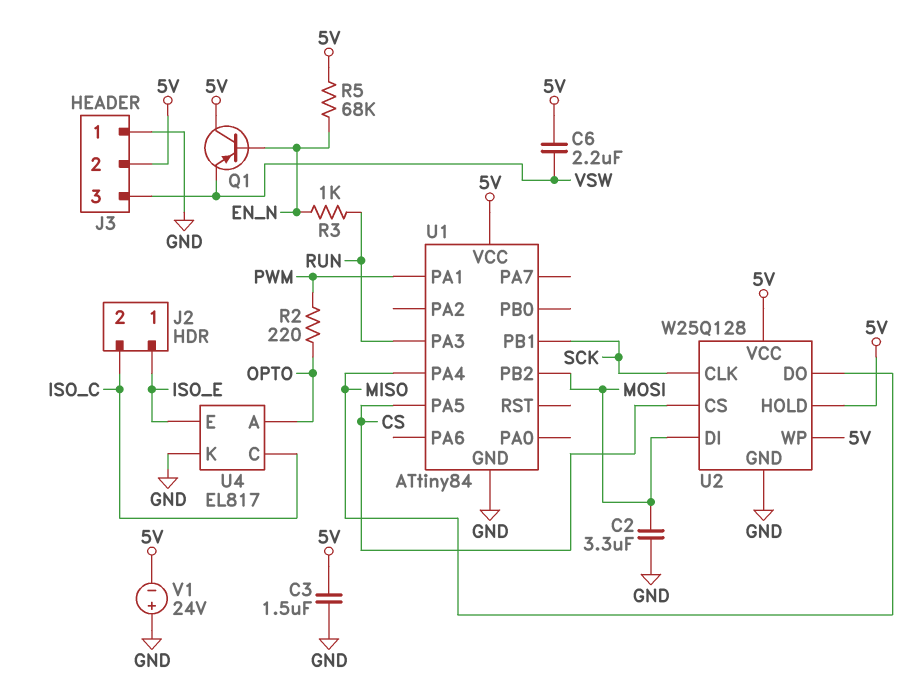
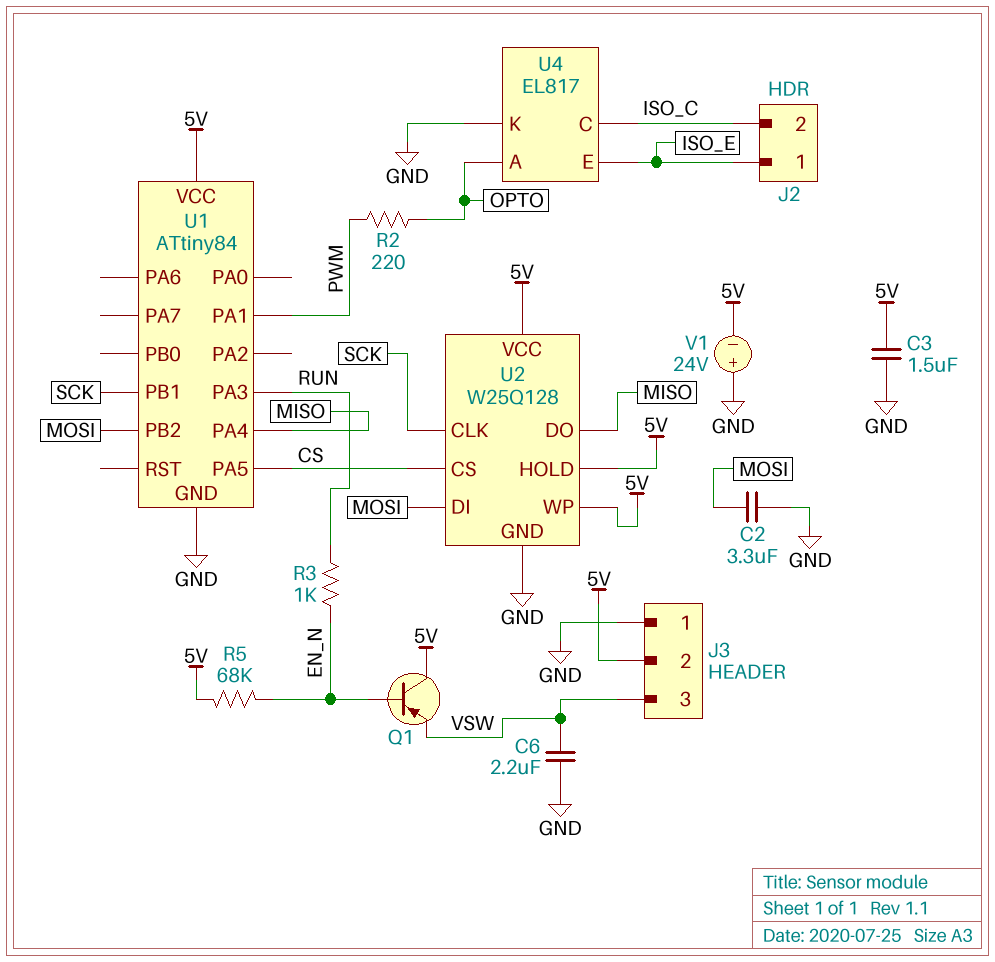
C6: 2.2uF (5V, VSW) -> 2.2uF (GND, VSW)

